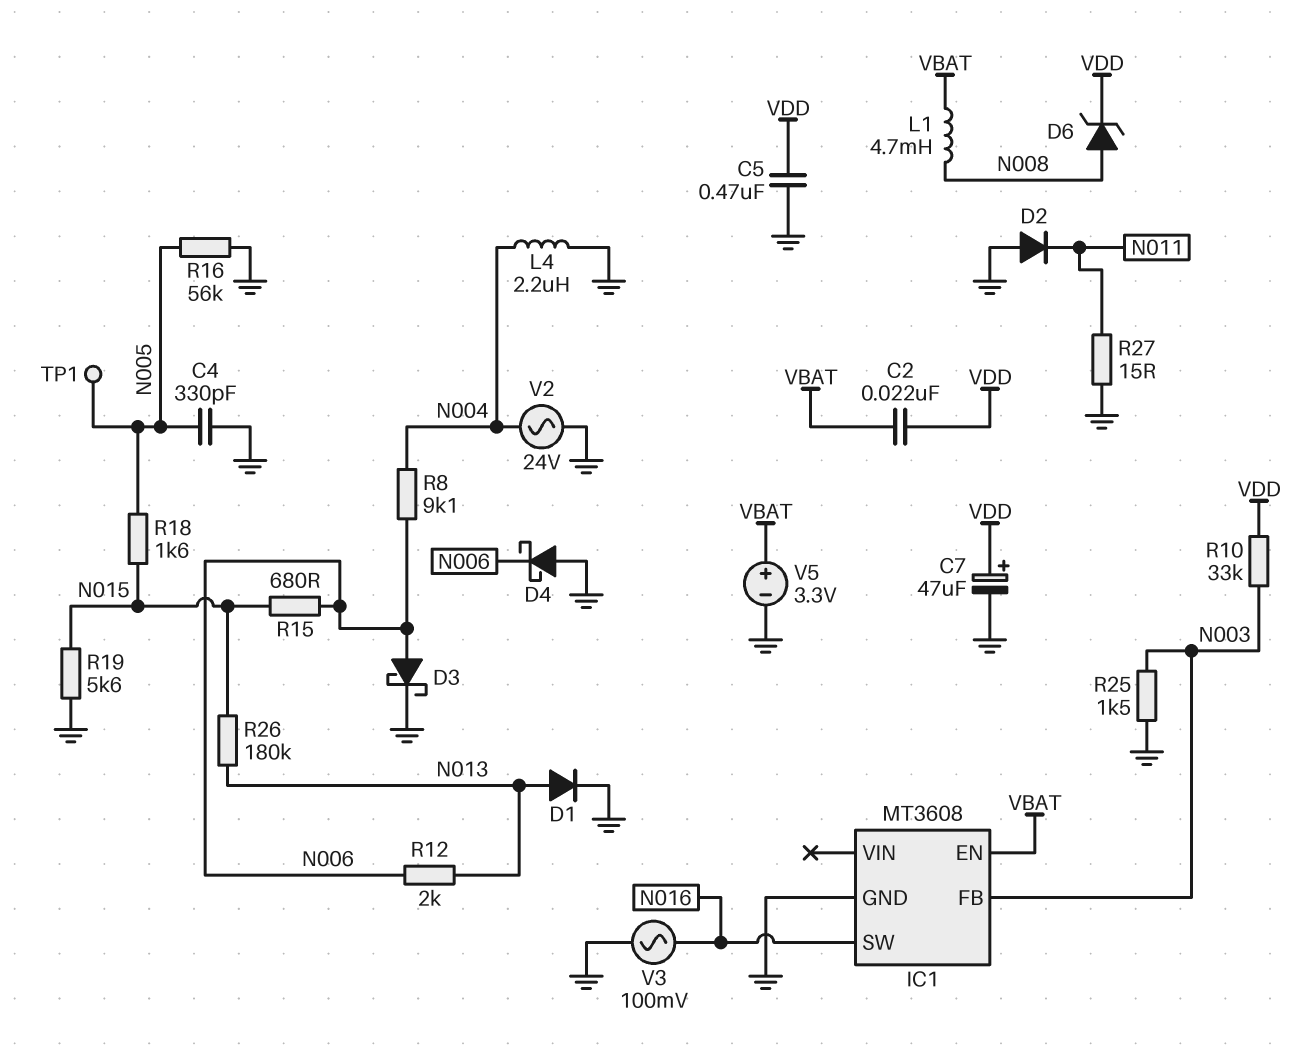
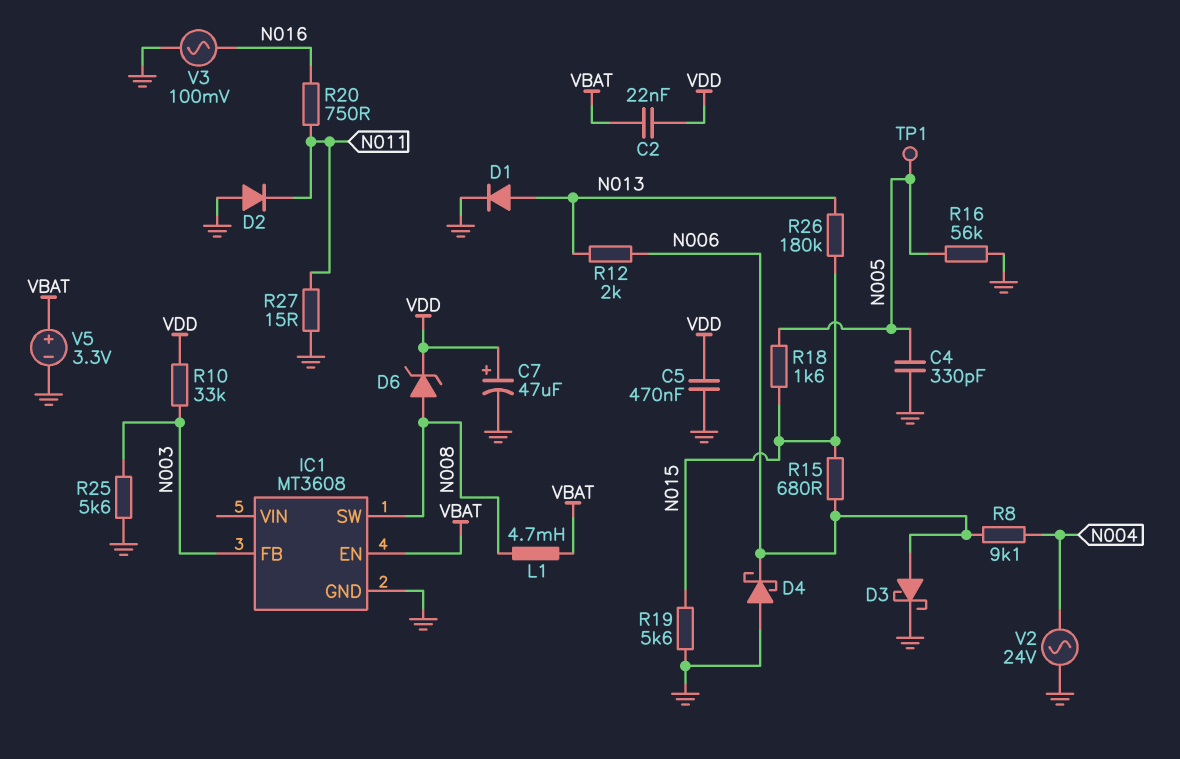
IC1 pin SW: N016 -> N008
L4: 2.2uH (GND, N004) -> none
R20: none -> 750 (N011, N016)
R25: 1.5k (GND, N003) -> 5.6k (GND, N003)

